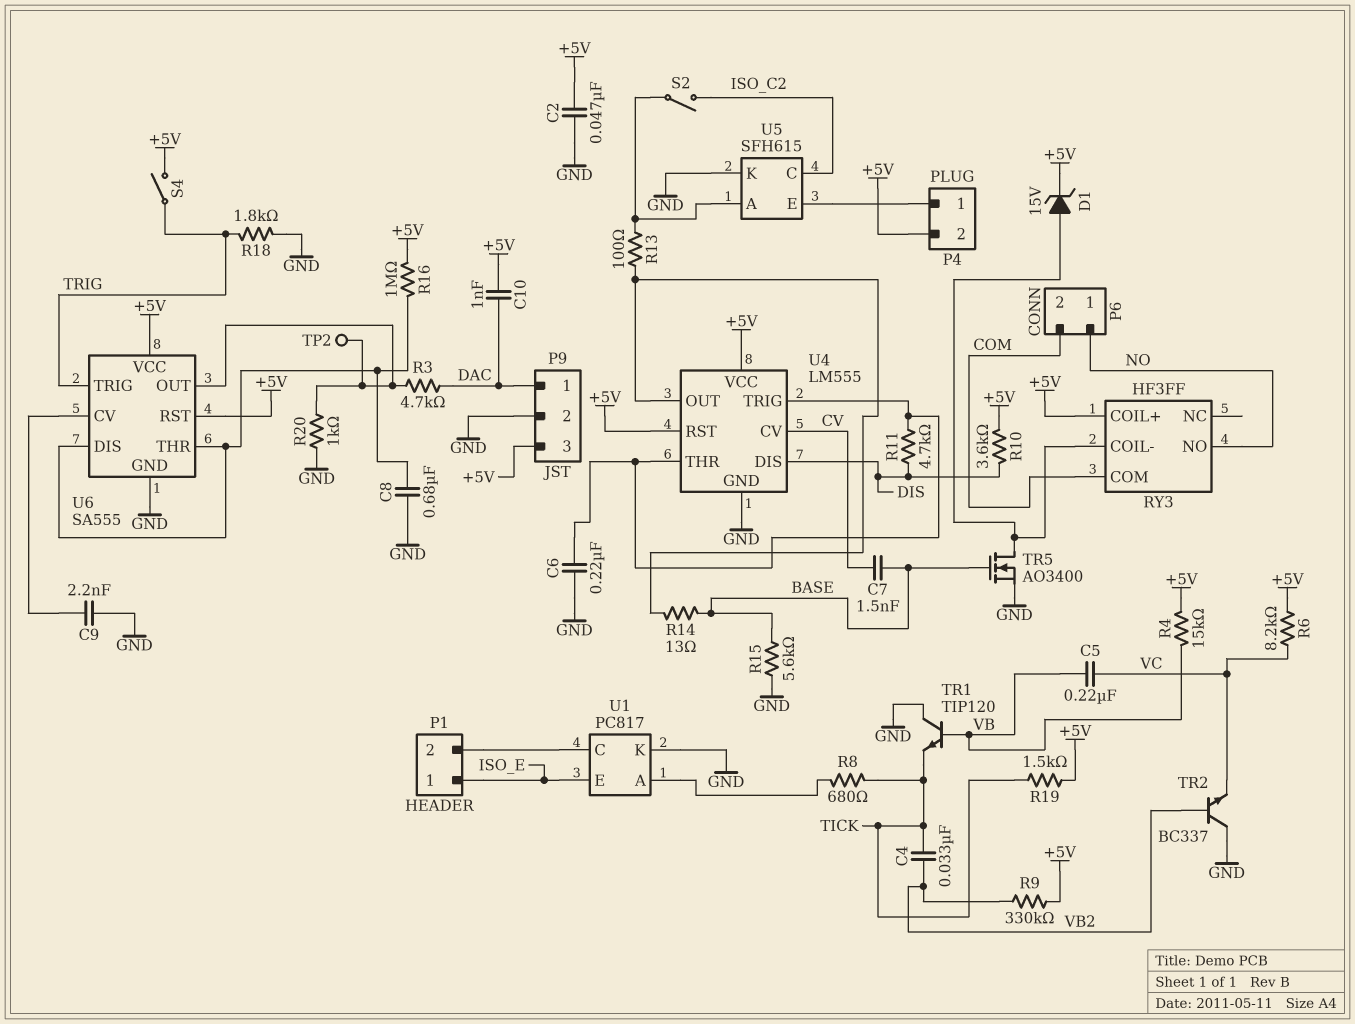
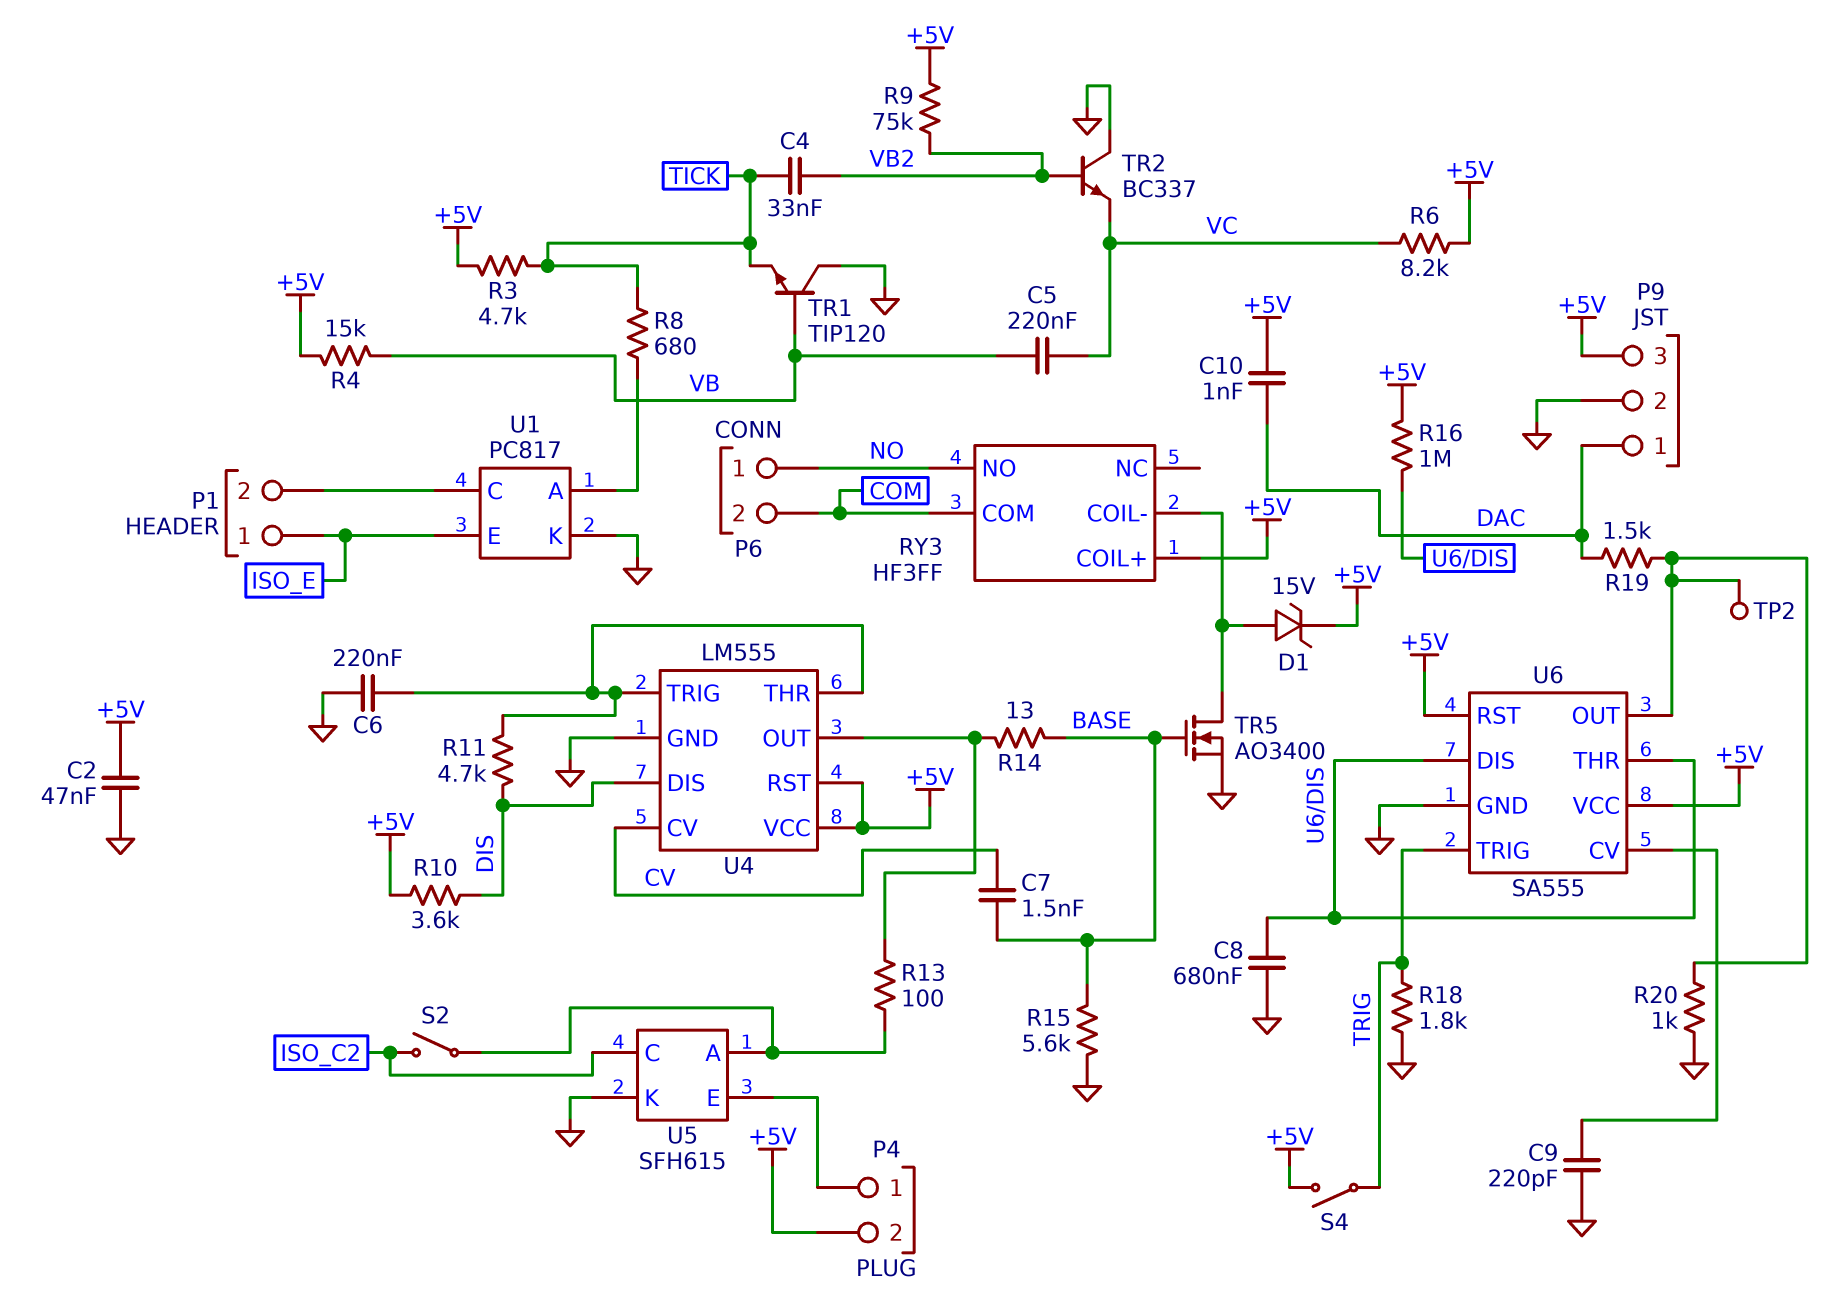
C9: 2.2nF (GND, U6/CV) -> 220pF (GND, U6/CV)
R3: 4.7k (DAC, U6/OUT) -> 4.7k (+5V, TICK)
R9: 330k (+5V, VB2) -> 75k (+5V, VB2)
R19: 1.5k (+5V, TICK) -> 1.5k (DAC, U6/OUT)

